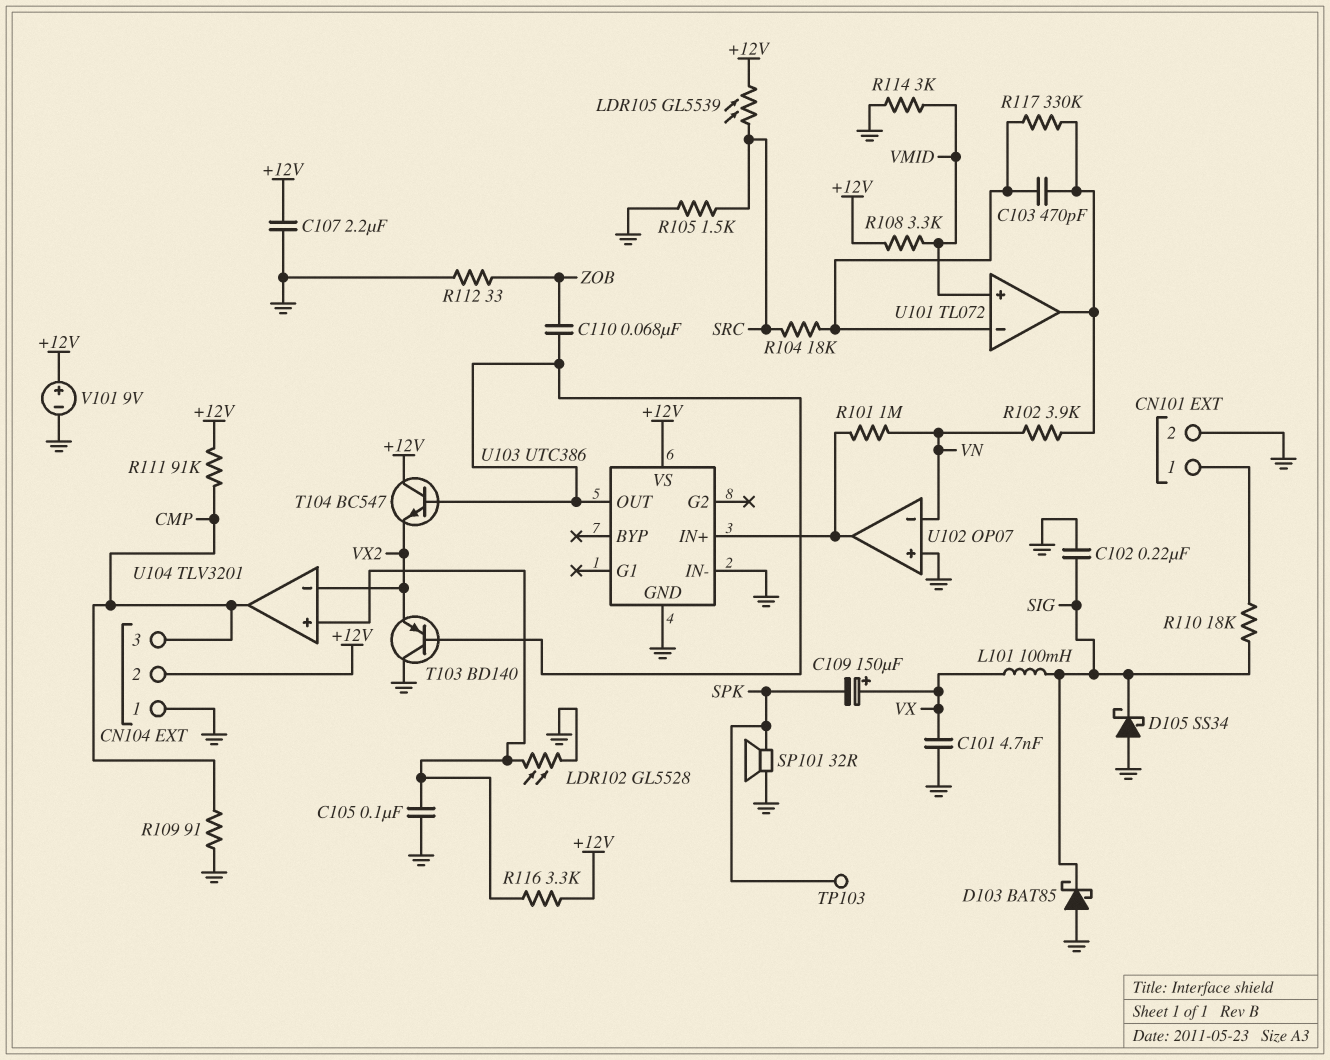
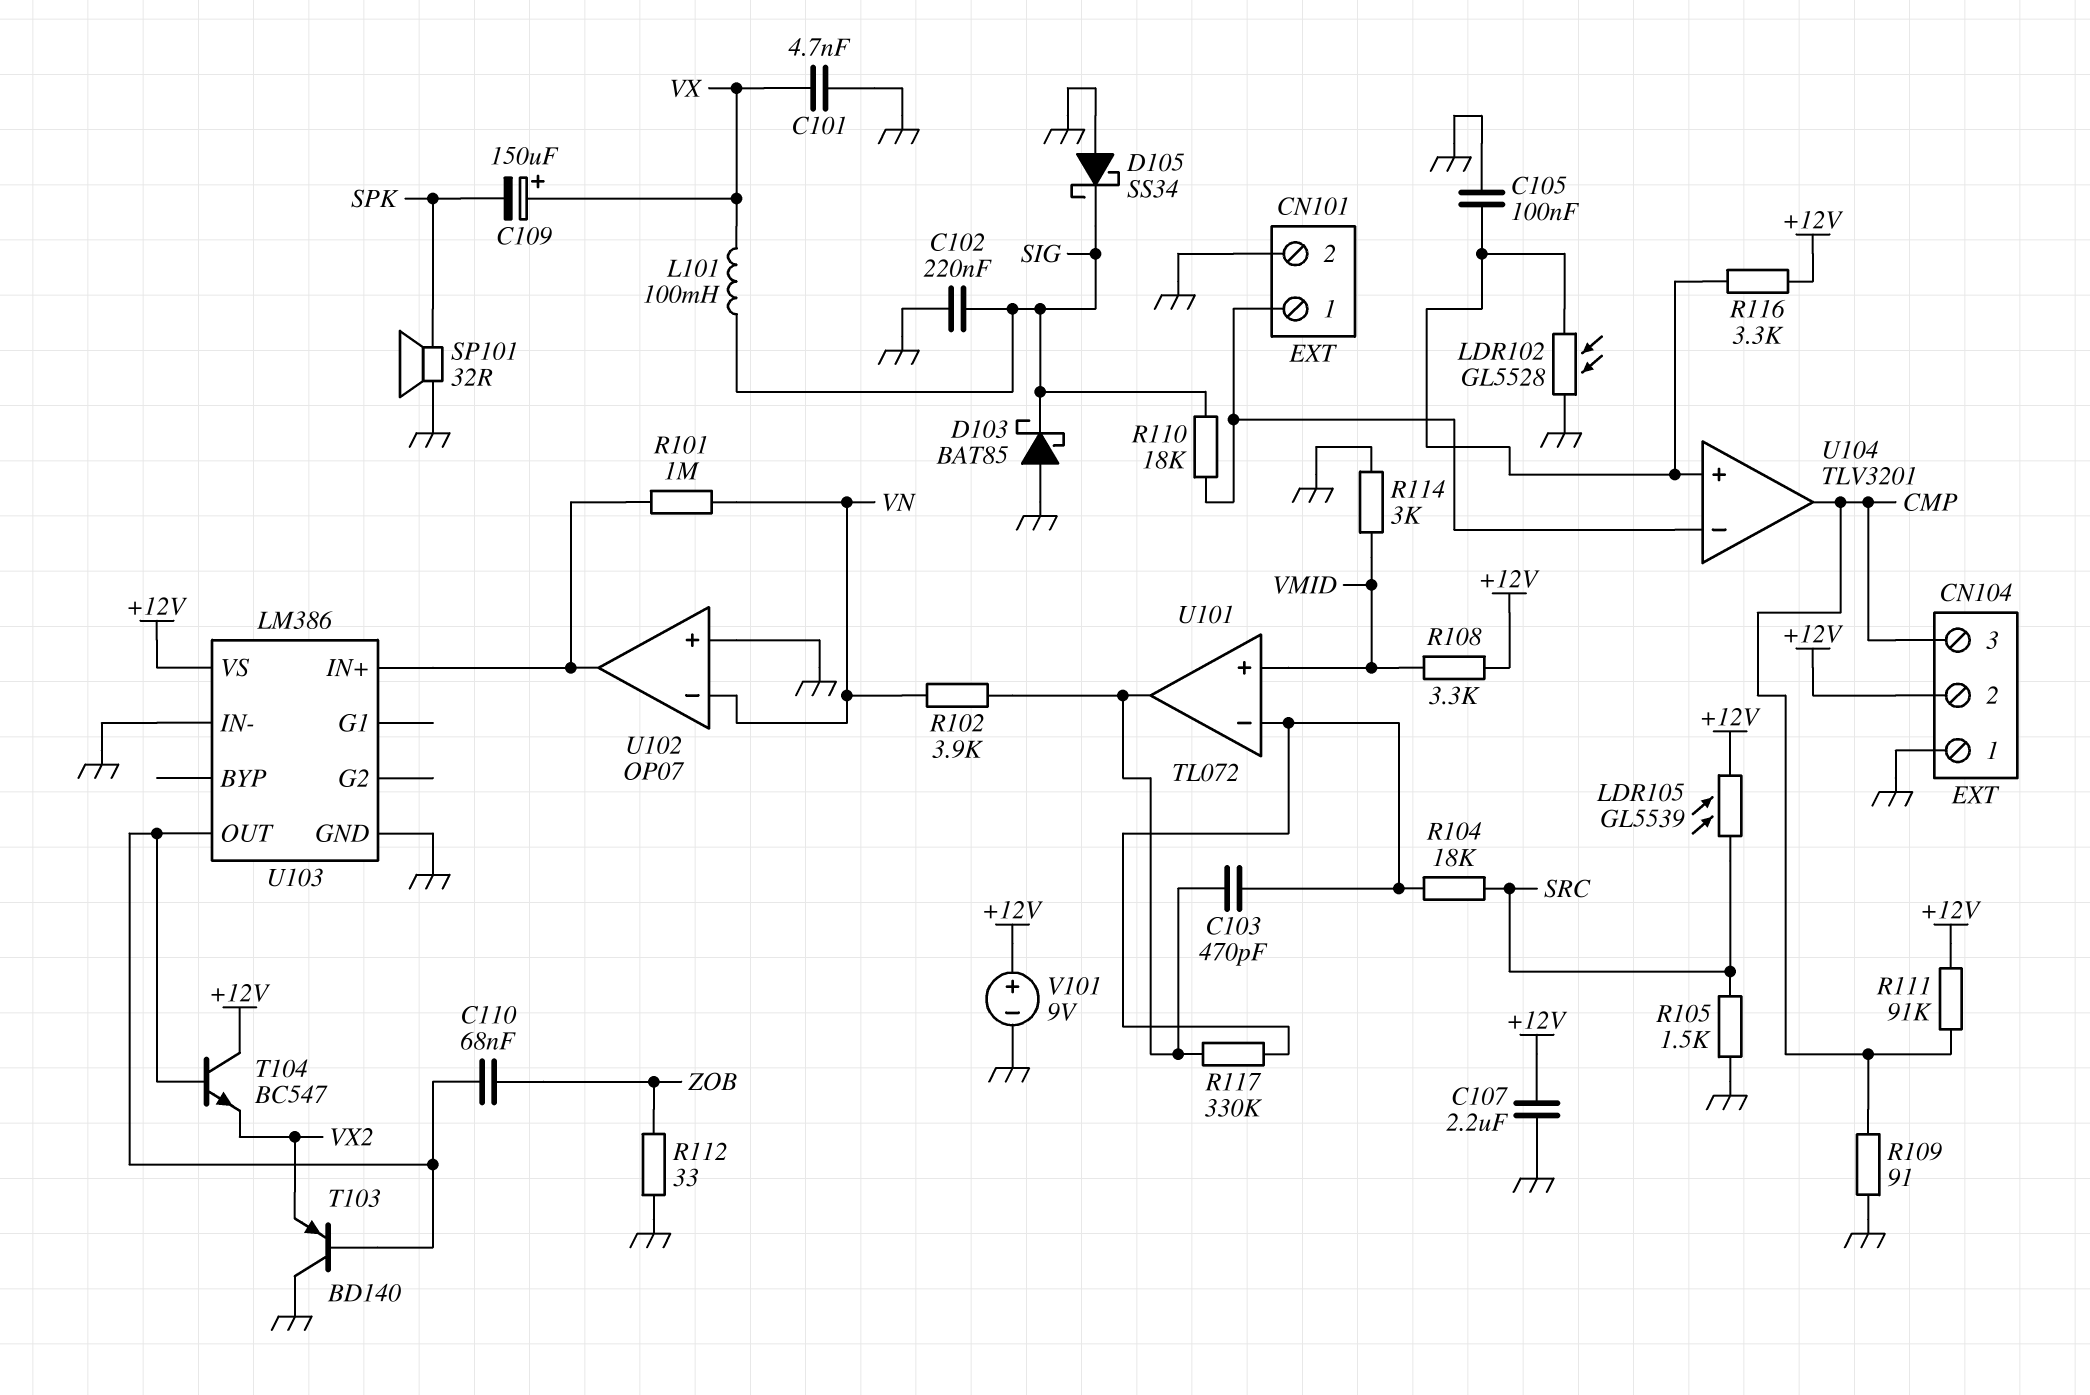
TP103: test point (SPK) -> none
U103: UTC386 -> LM386
U104 pin in-: VX2 -> CN101/1

